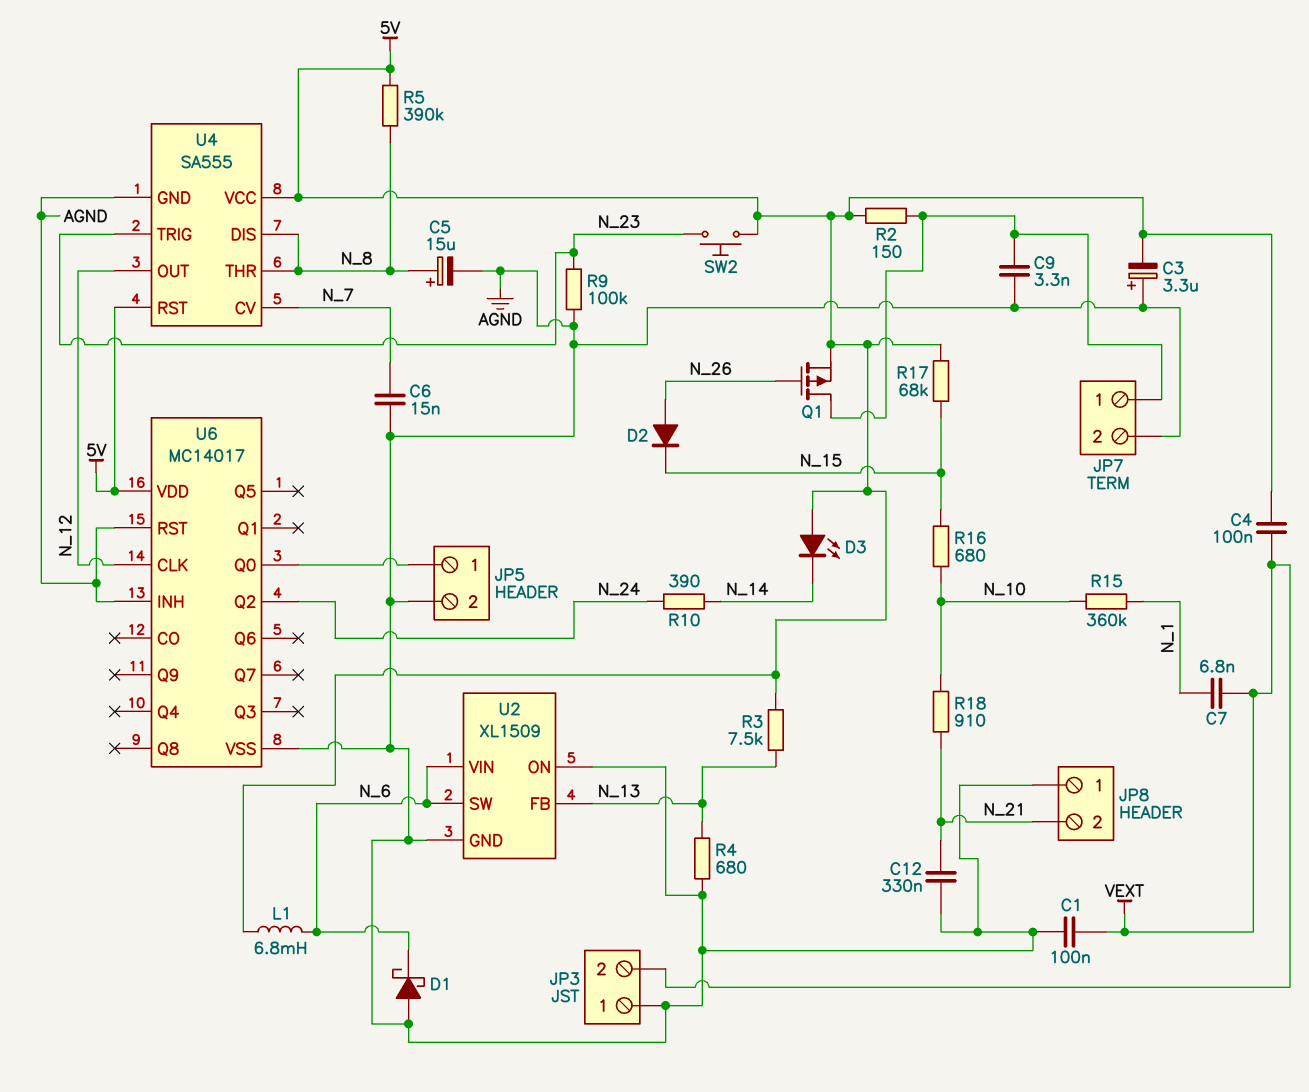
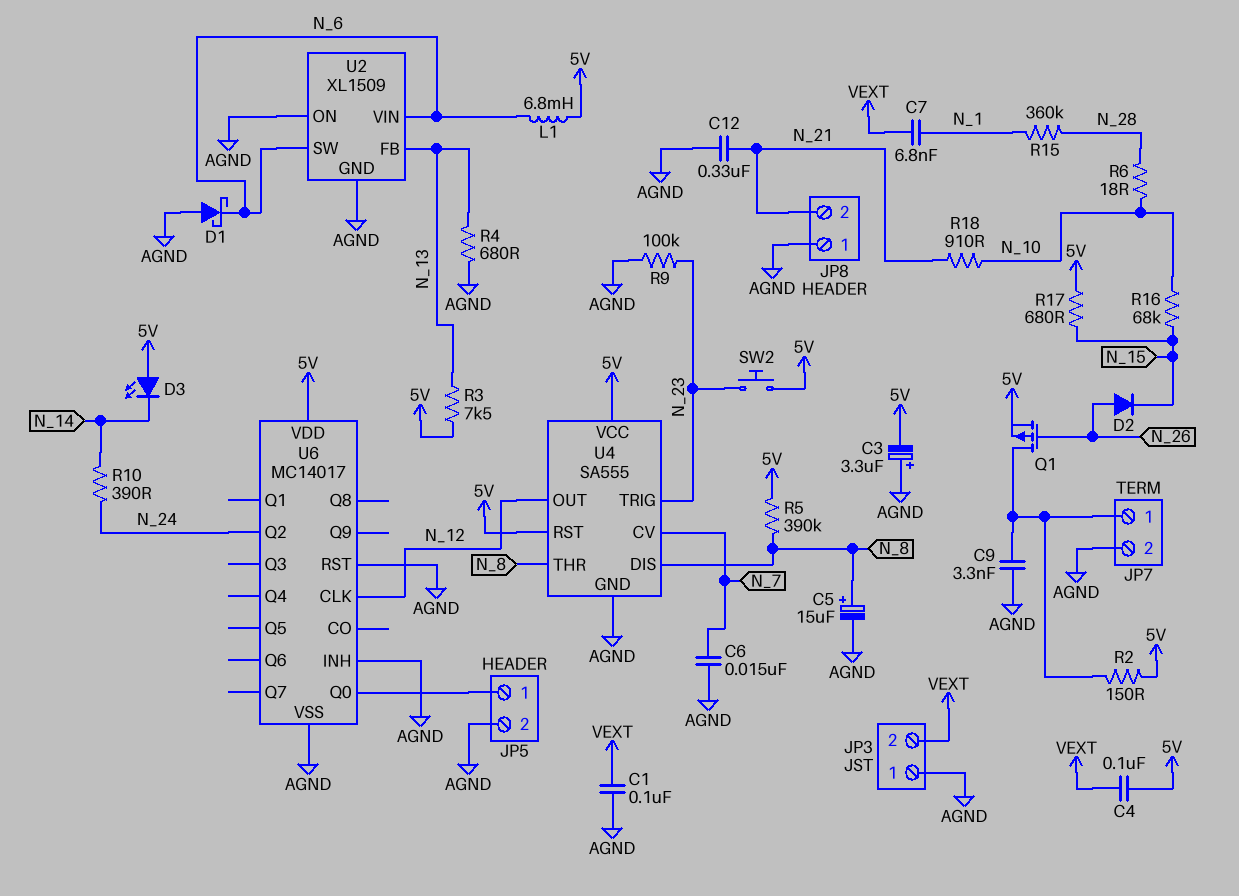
R6: none -> 18 (N_10, N_28)
R15: 360k (N_1, N_10) -> 360k (N_1, N_28)
R16: 680 (N_10, N_15) -> 68k (N_10, N_15)
R17: 68k (5V, N_15) -> 680 (5V, N_15)

